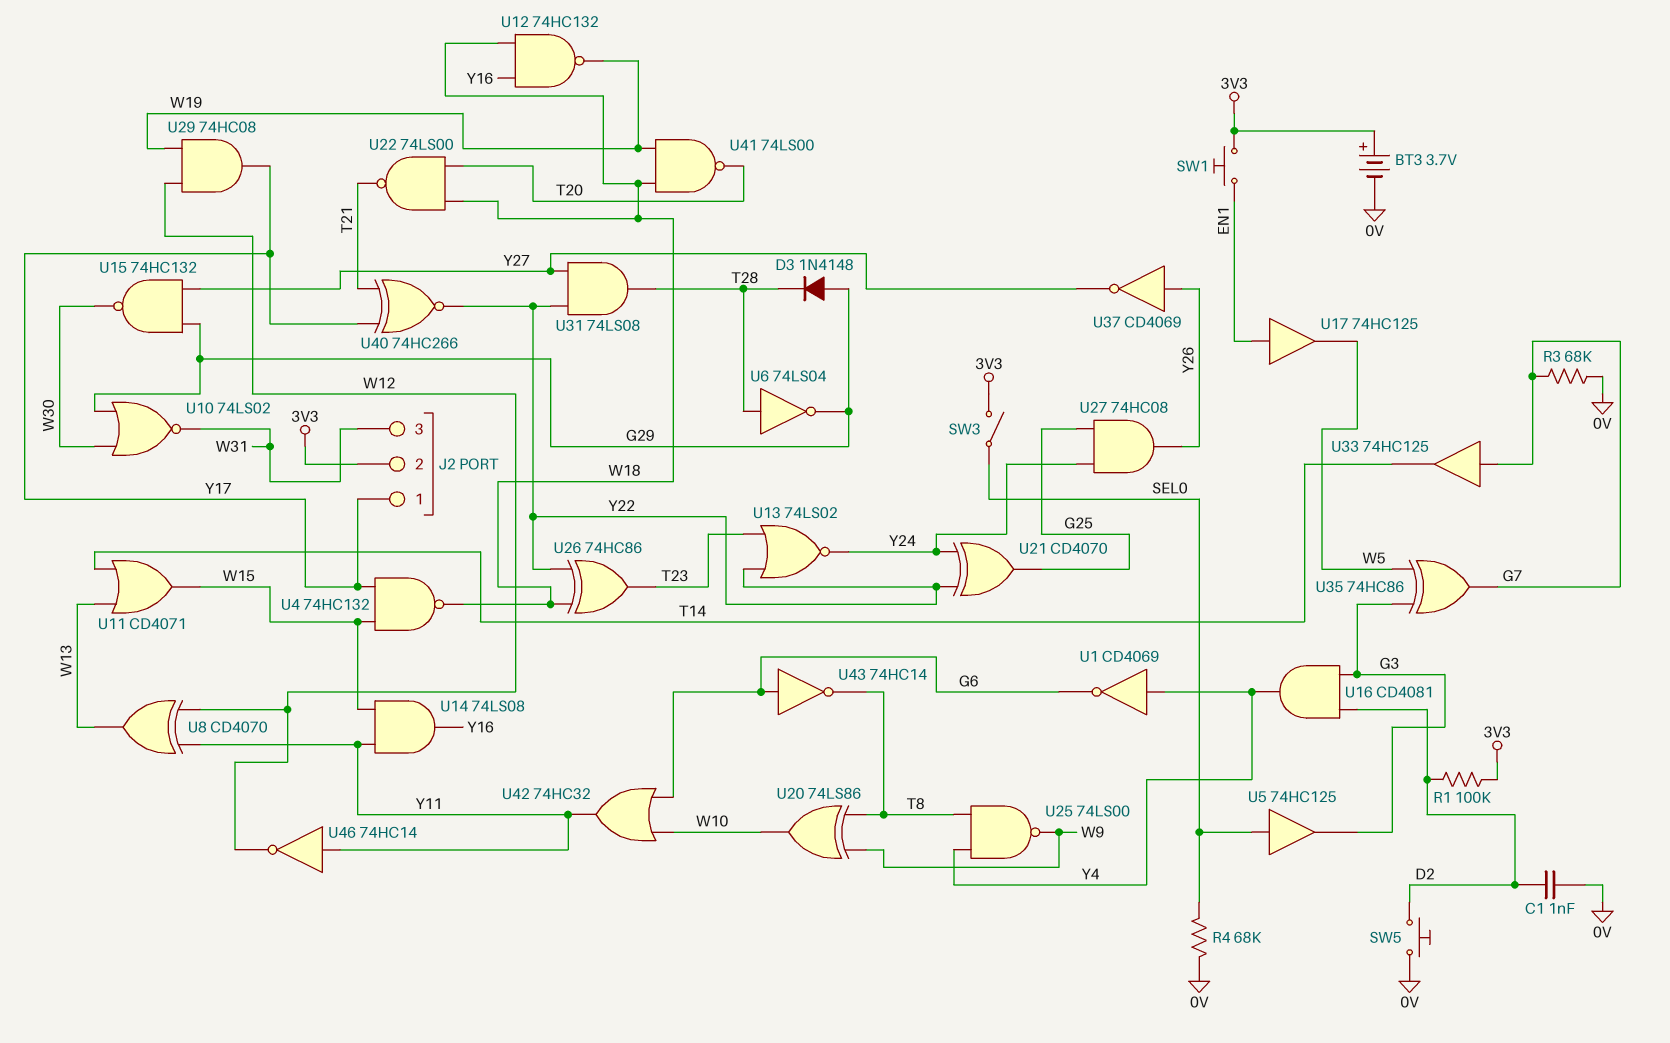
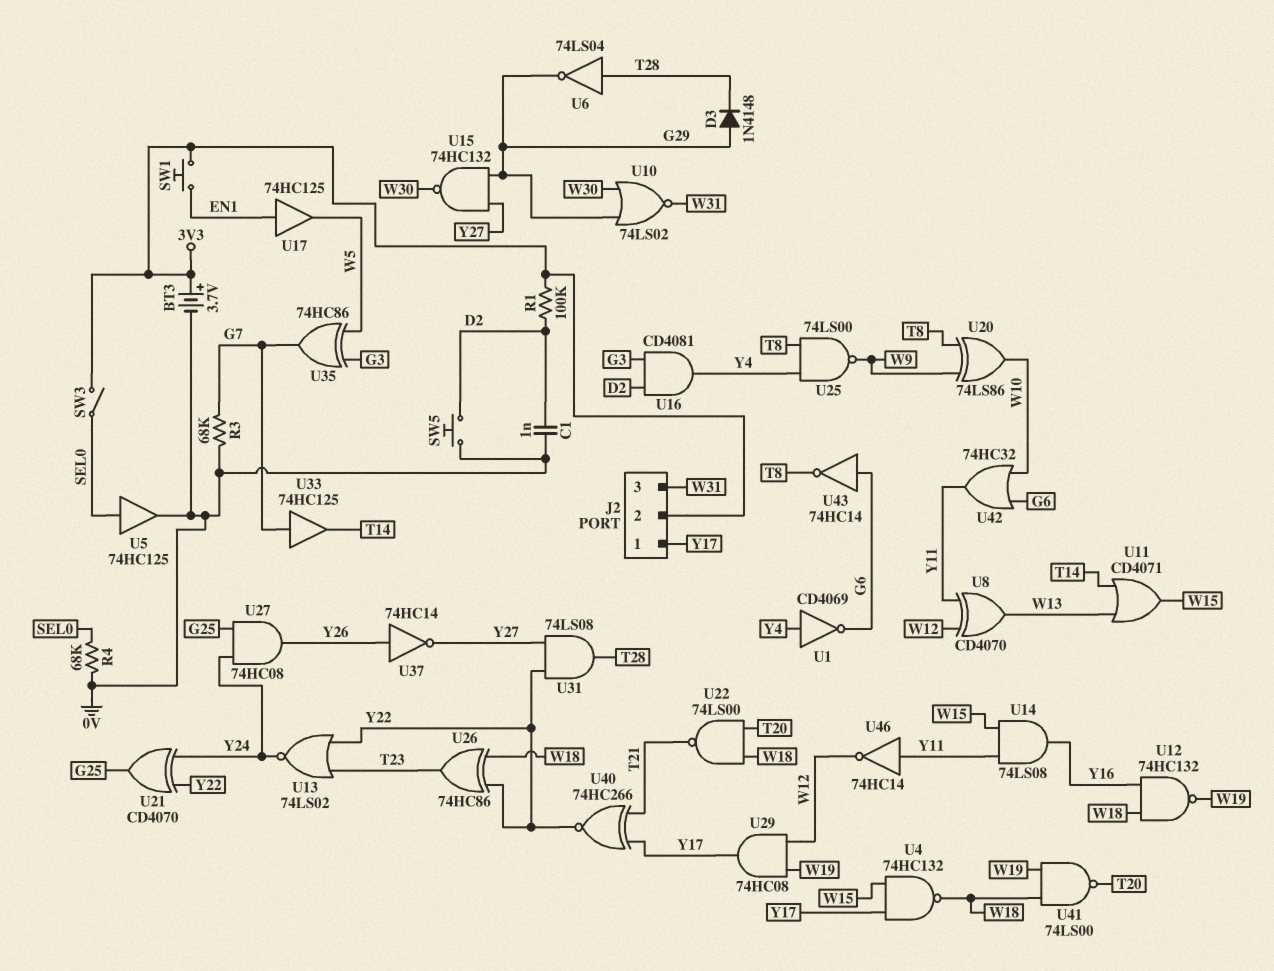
U5: buffer 74HC125 (in SEL0, out G3) -> buffer 74HC125 (in SEL0, out 0V)
U37: NOT CD4069 (in Y26, out Y27) -> NOT 74HC14 (in Y26, out Y27)

